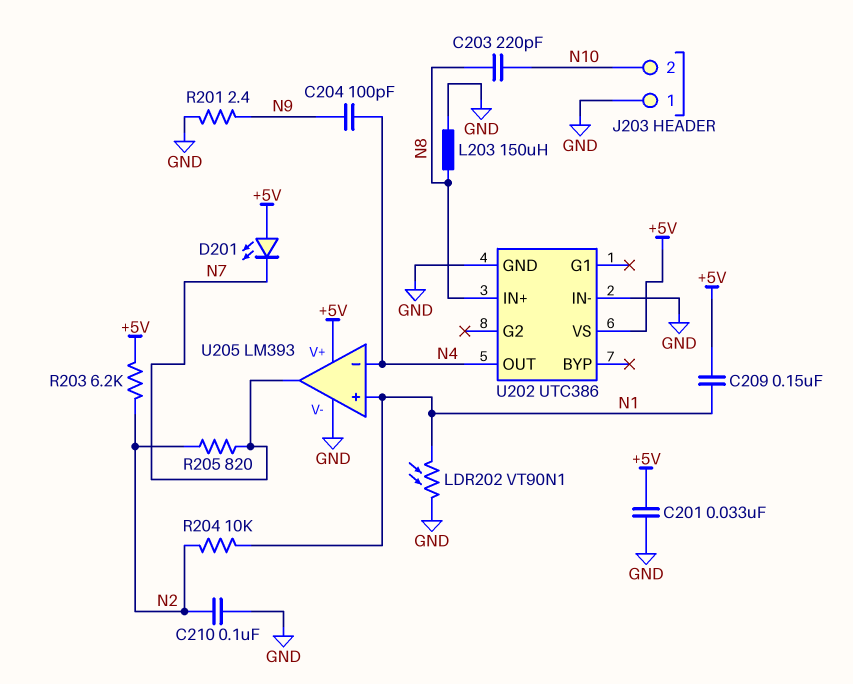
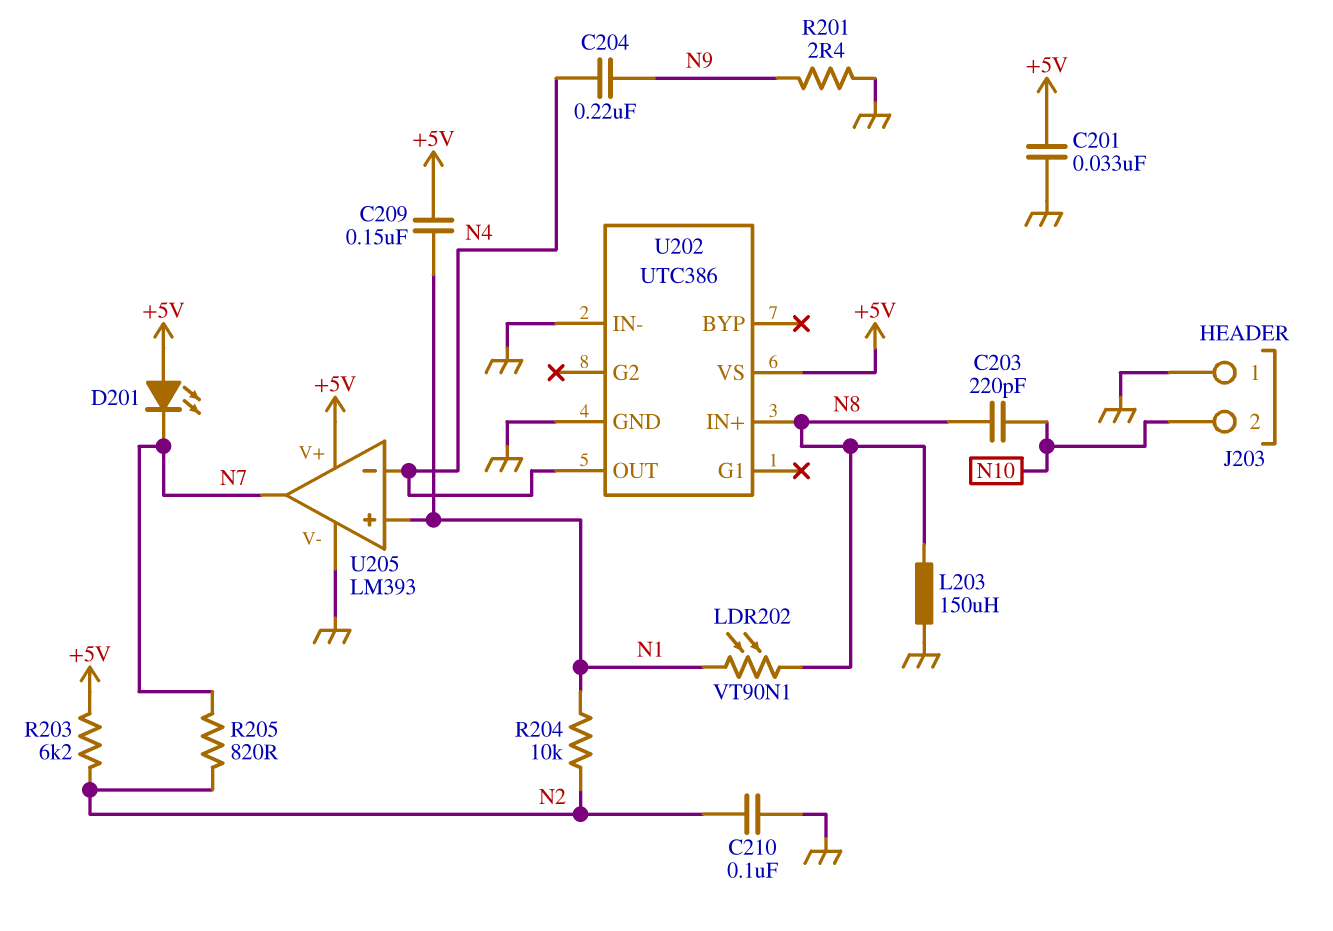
C204: 100pF (N4, N9) -> 220nF (N4, N9)
LDR202: VT90N1 (GND, N1) -> VT90N1 (N1, N8)

